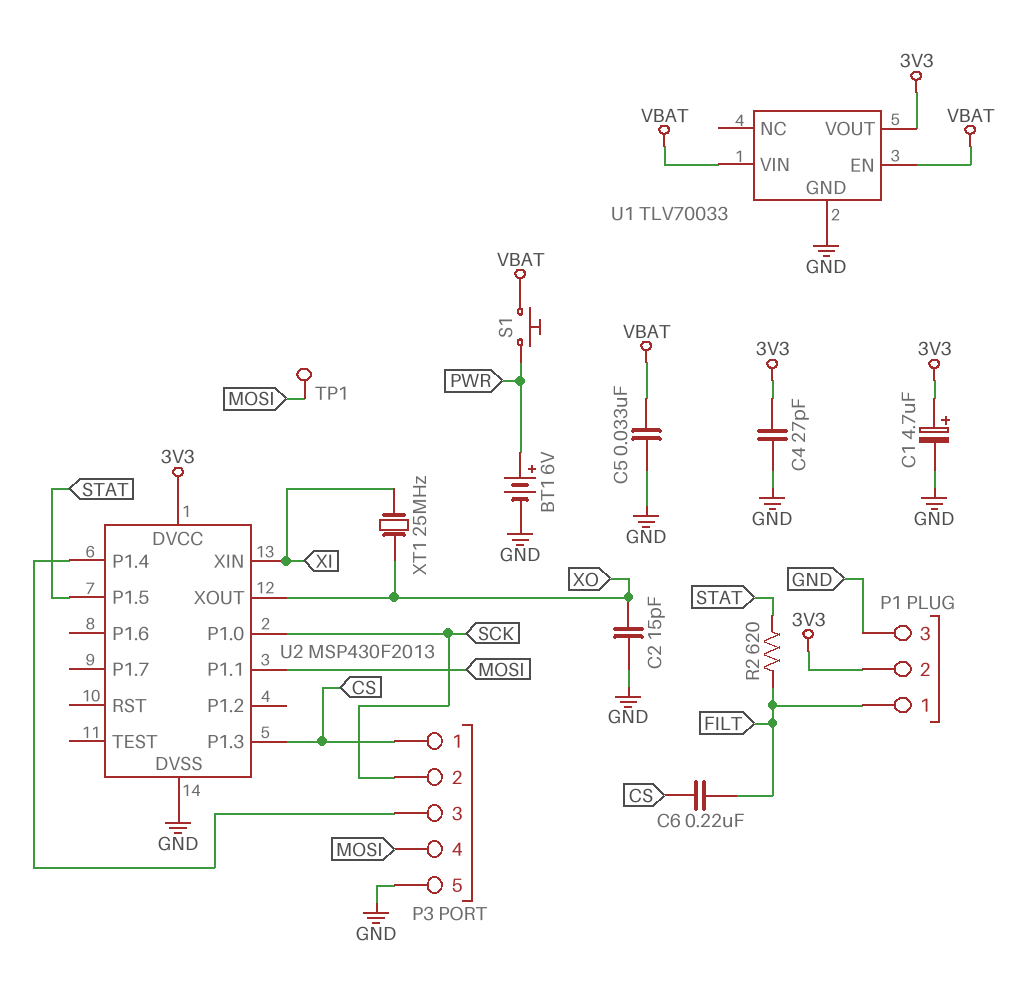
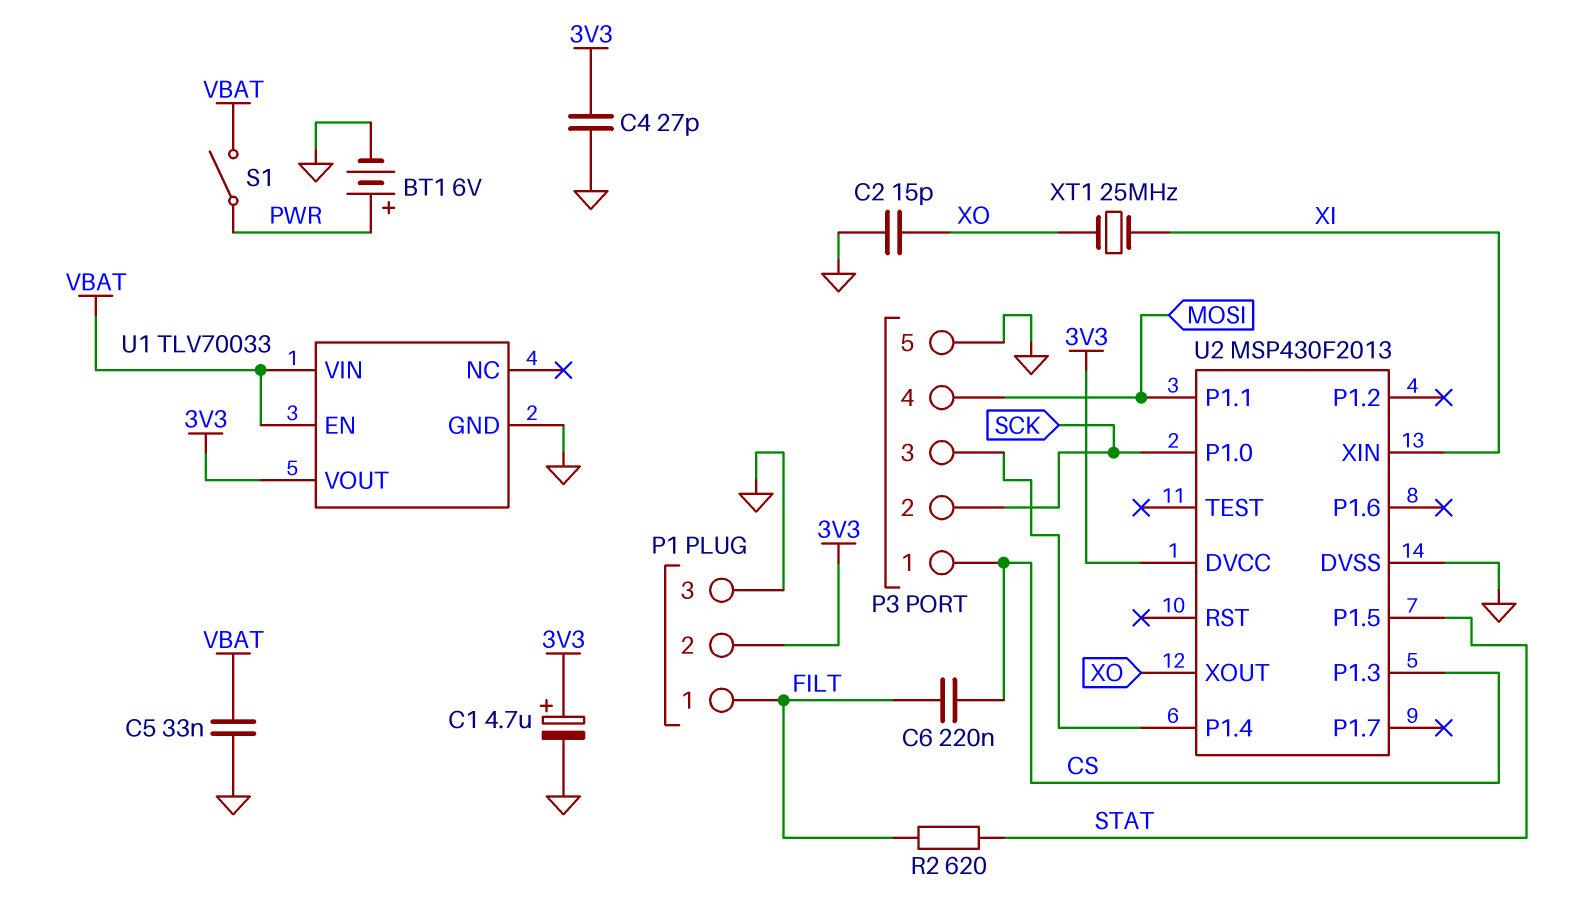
S1: button (PWR, VBAT) -> switch (PWR, VBAT)
TP1: test point (MOSI) -> none

